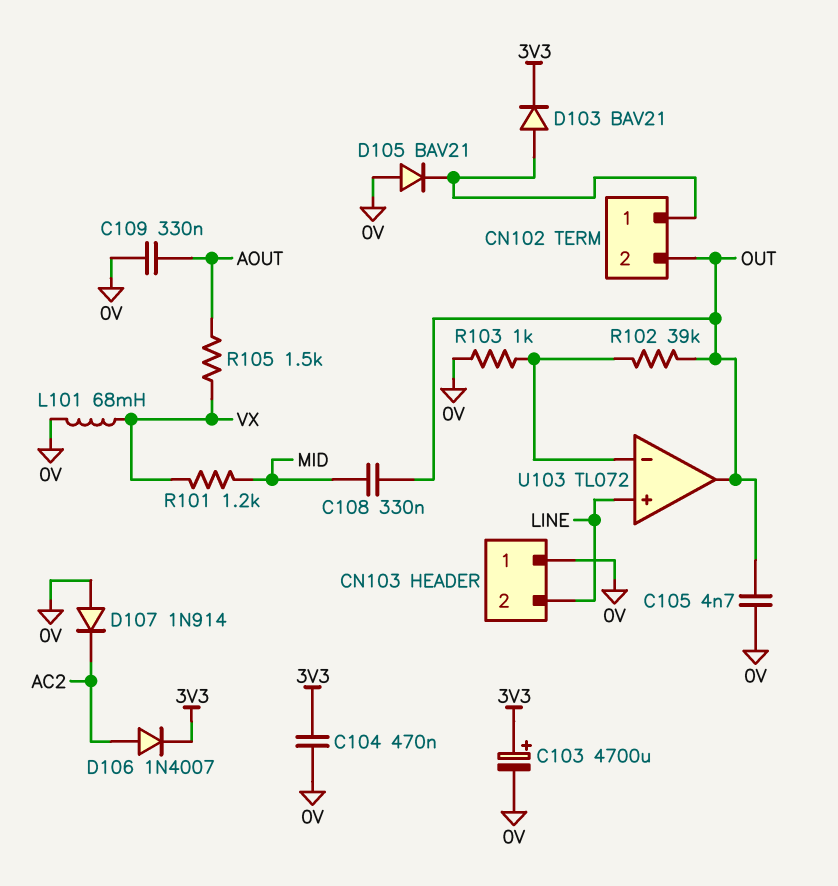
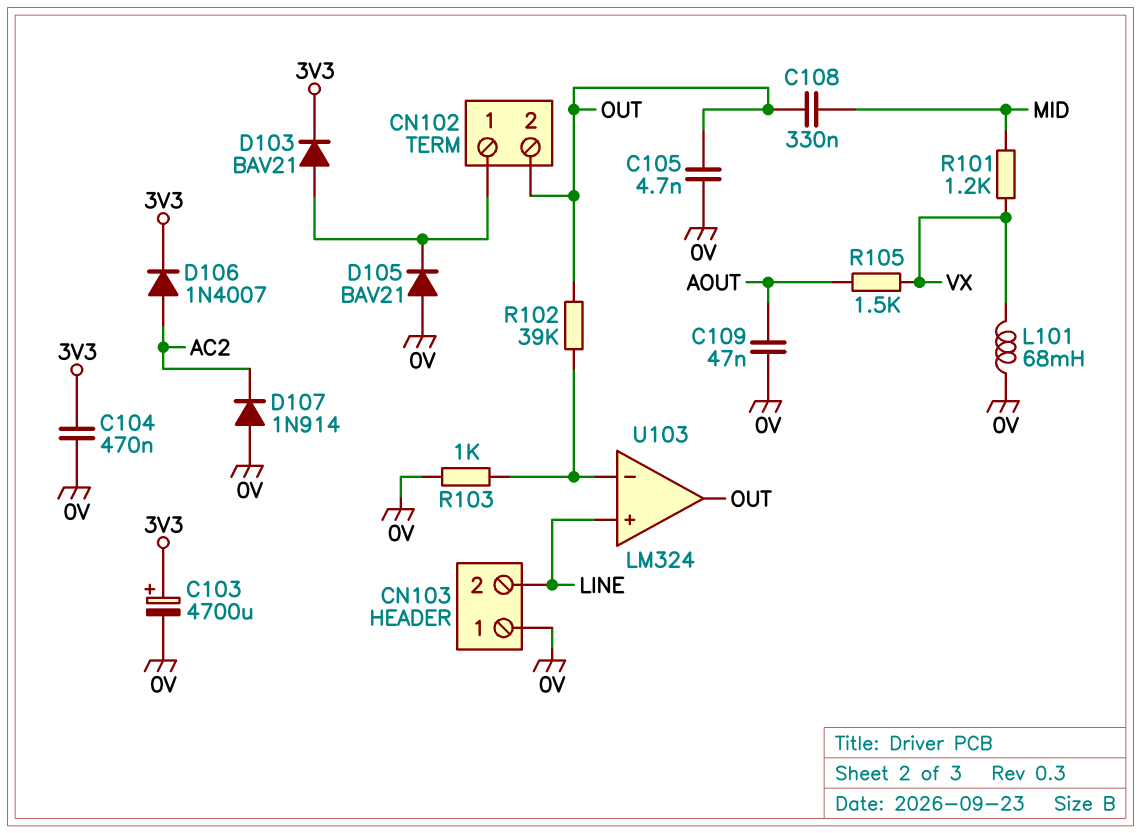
C109: 330nF (0V, AOUT) -> 47nF (0V, AOUT)
U103: TL072 -> LM324

